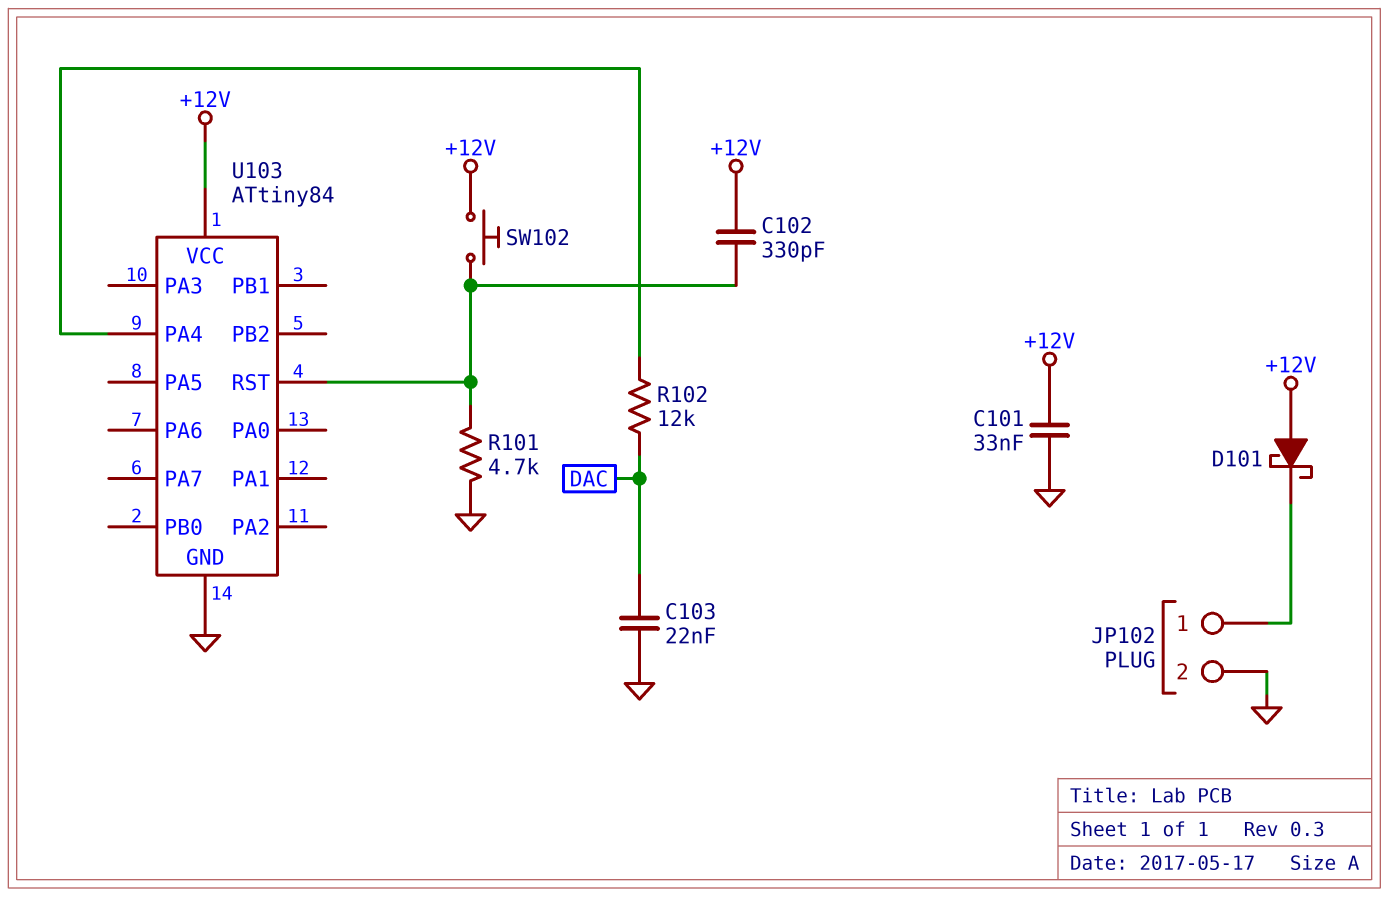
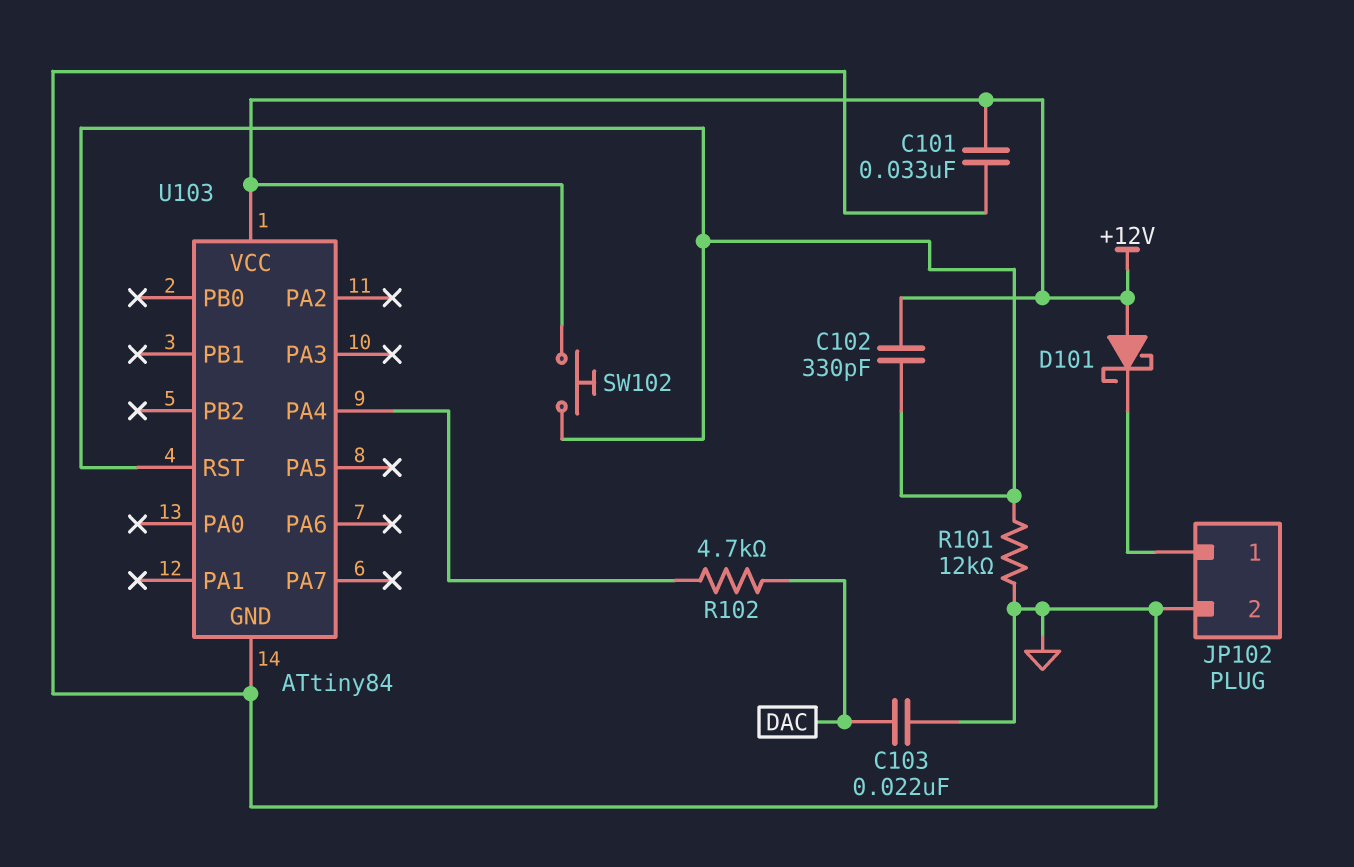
R101: 4.7k (GND, U103/RST) -> 12k (GND, U103/RST)
R102: 12k (DAC, U103/PA4) -> 4.7k (DAC, U103/PA4)

